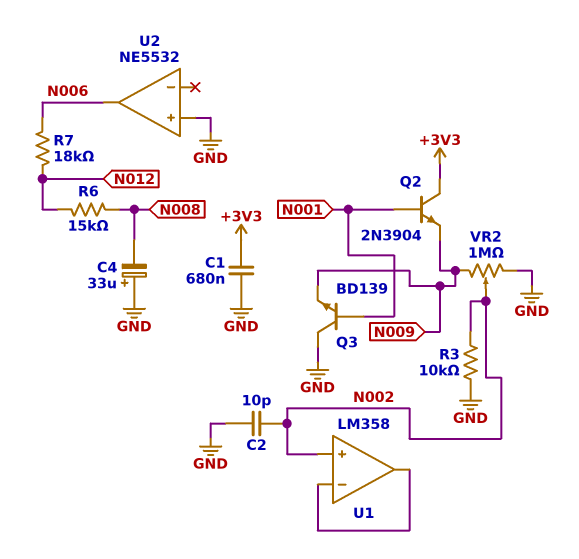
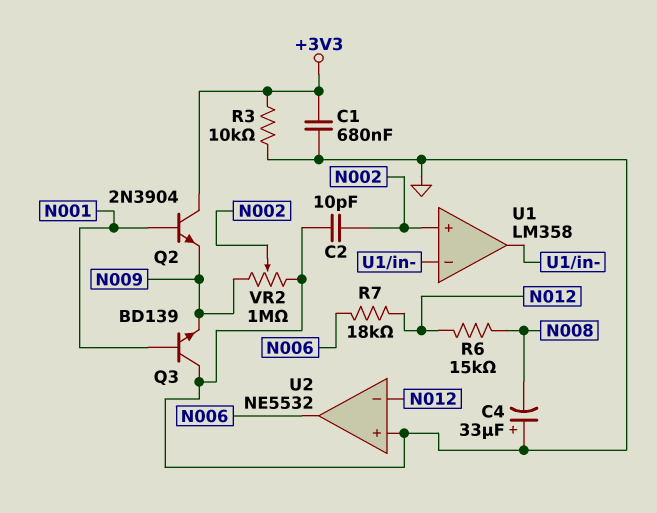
R3: 10k (GND, N002) -> 10k (+3V3, GND)
U2 pin in-: none -> N012

